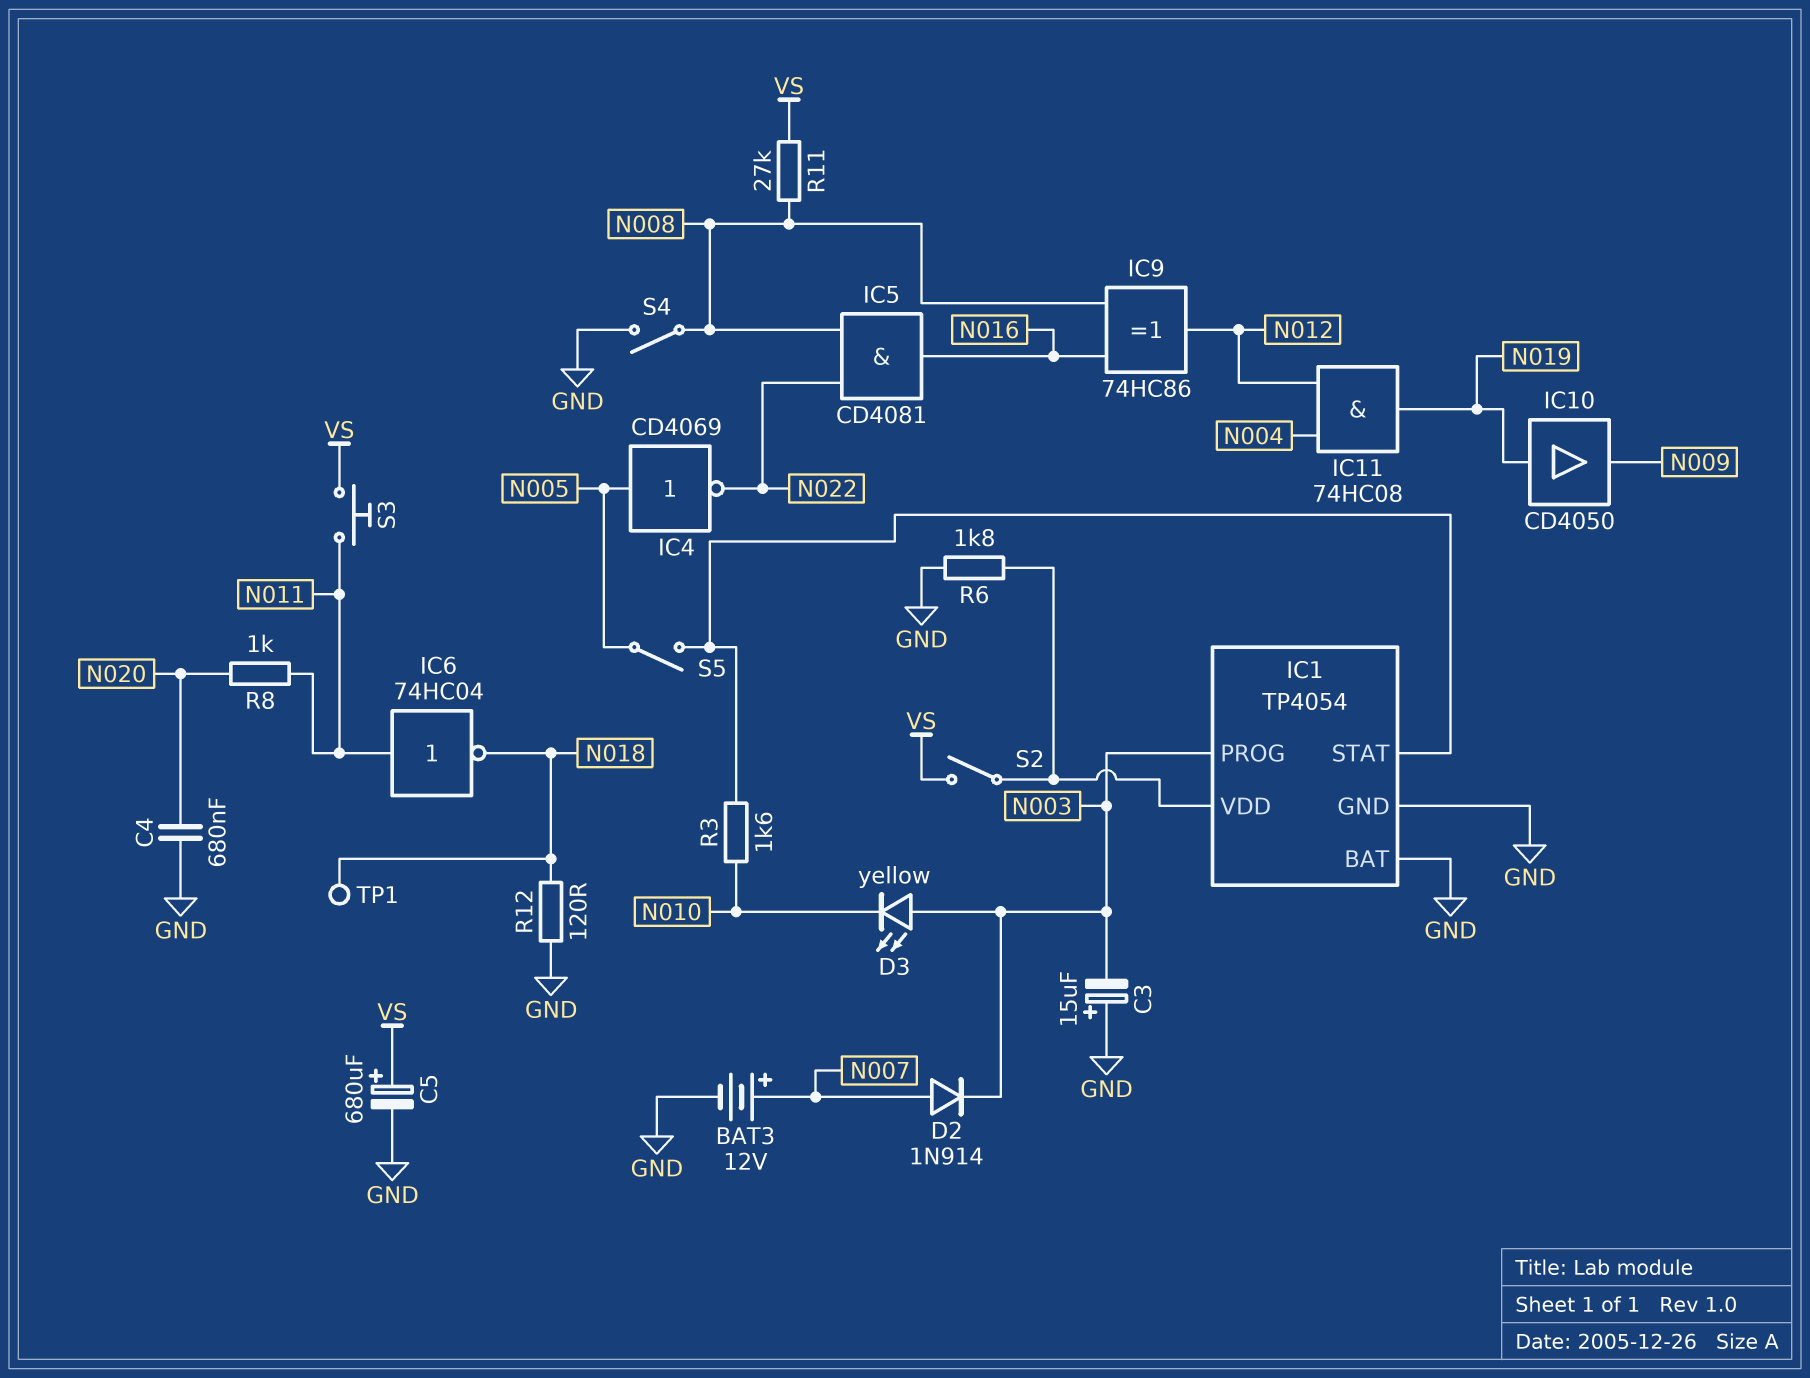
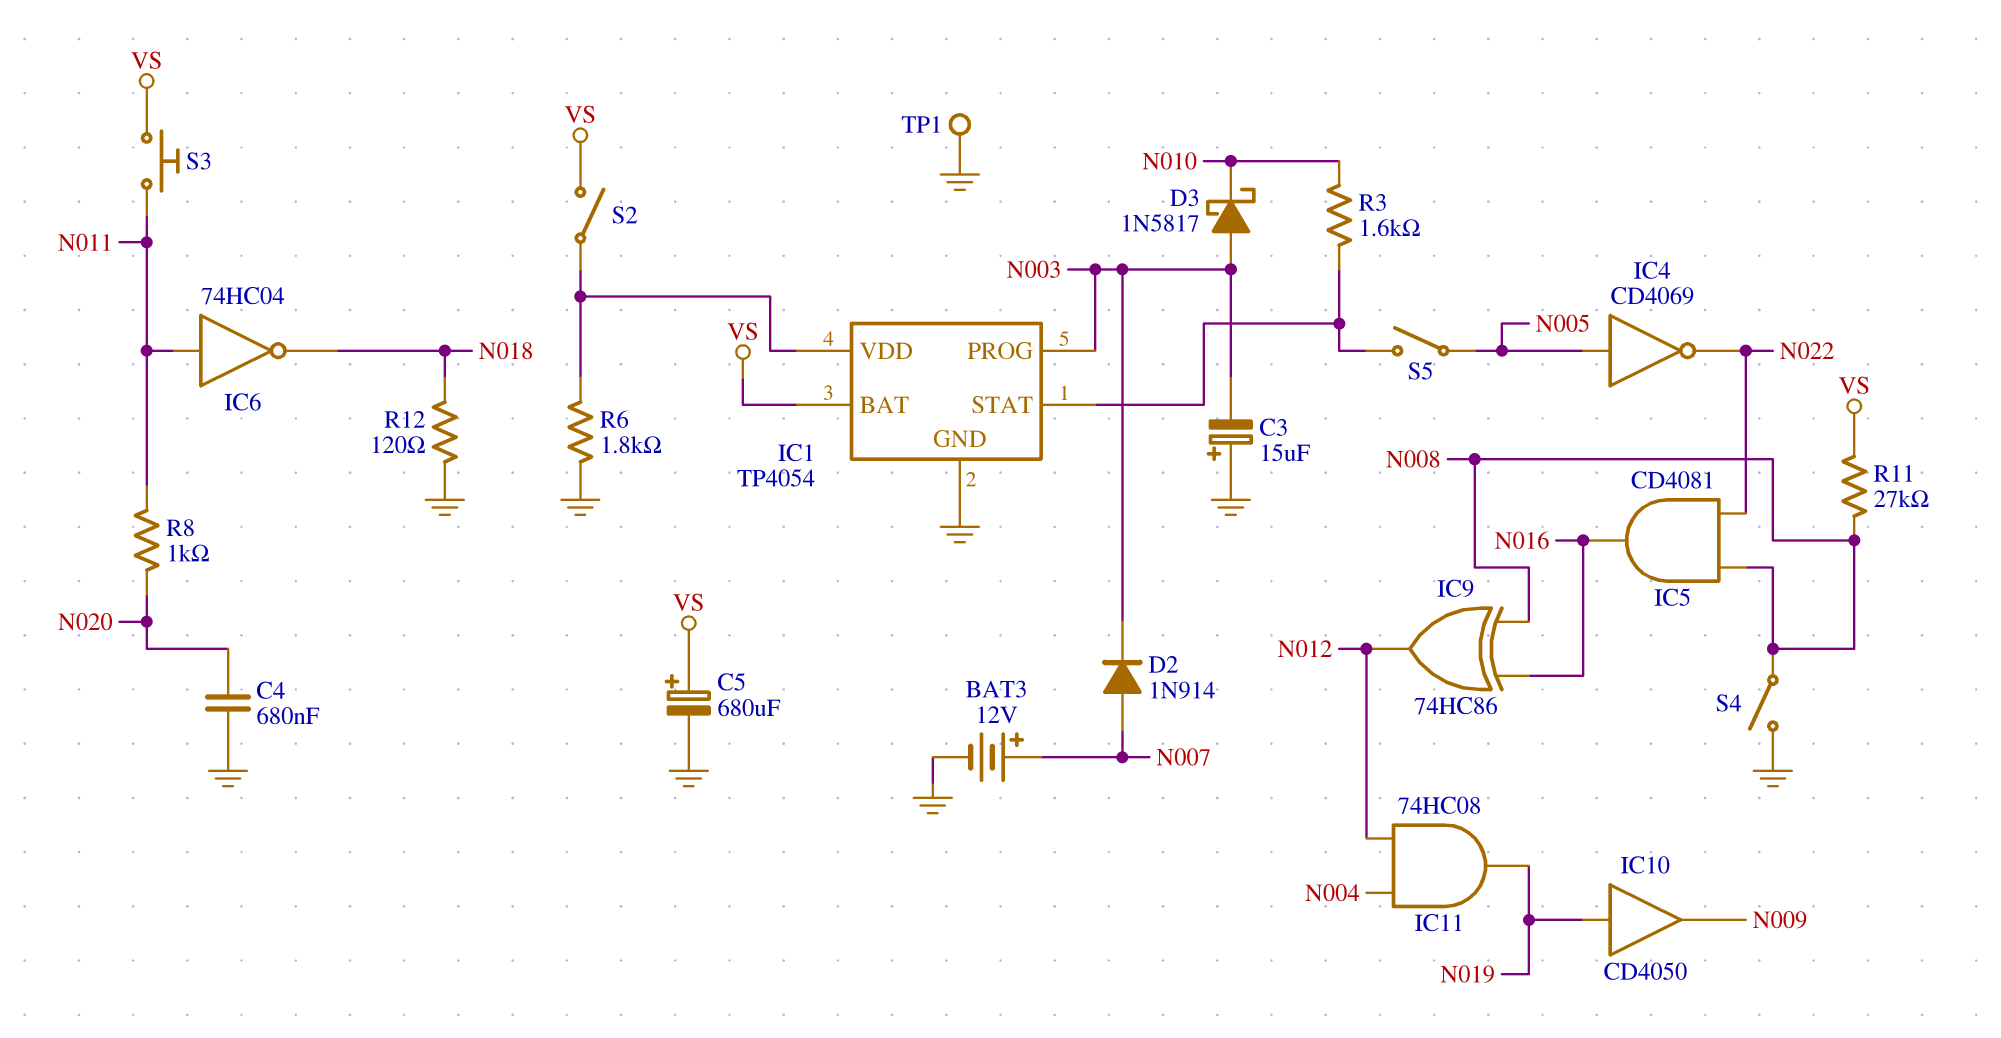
D3: LED yellow (A N003, K N010) -> schottky 1N5817 (A N003, K N010)
IC1 pin BAT: GND -> VS
TP1: test point (N018) -> test point (GND)

